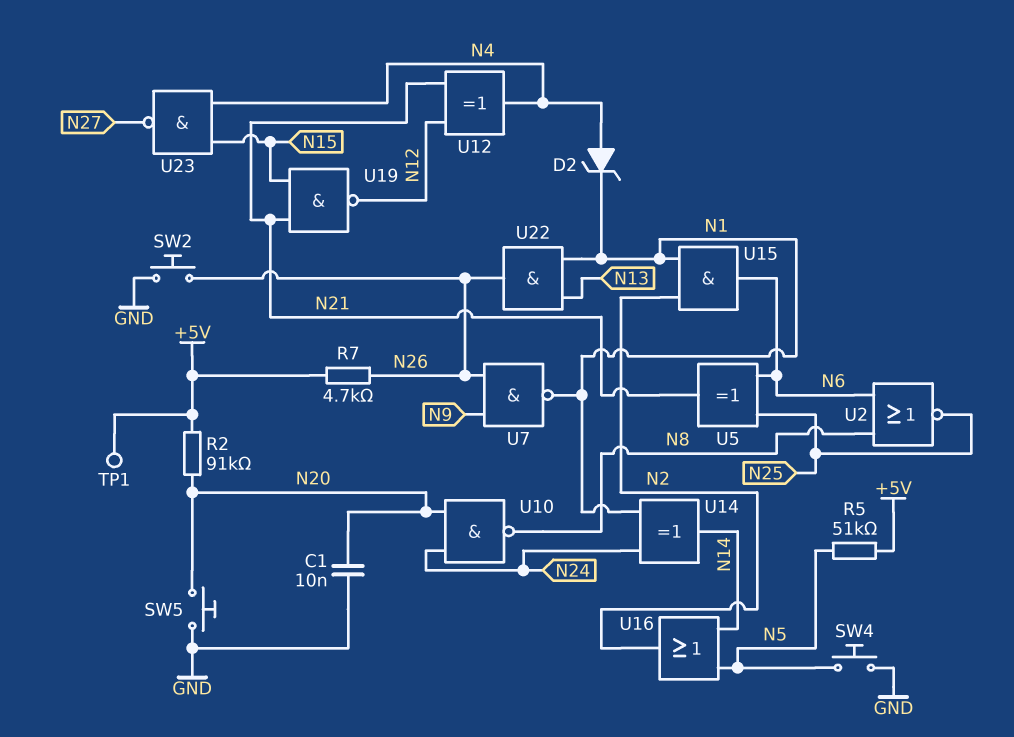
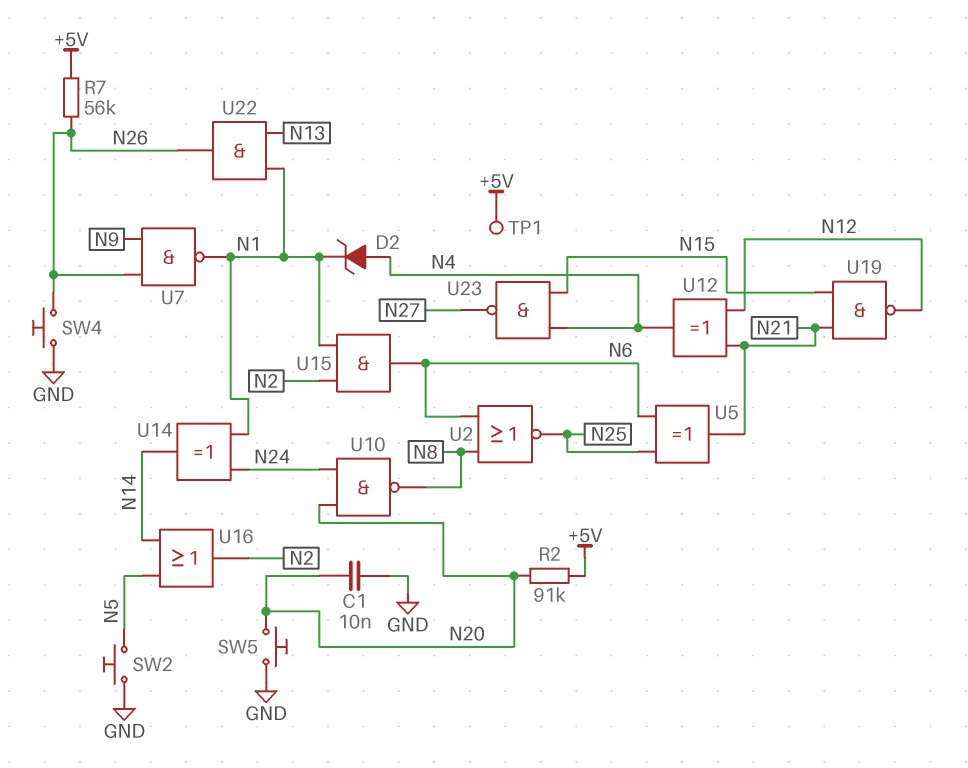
R5: 51k (+5V, N5) -> none
R7: 4.7k (+5V, N26) -> 56k (+5V, N26)
SW2: button (GND, N26) -> button (GND, N5)
SW4: button (GND, N5) -> button (GND, N26)

